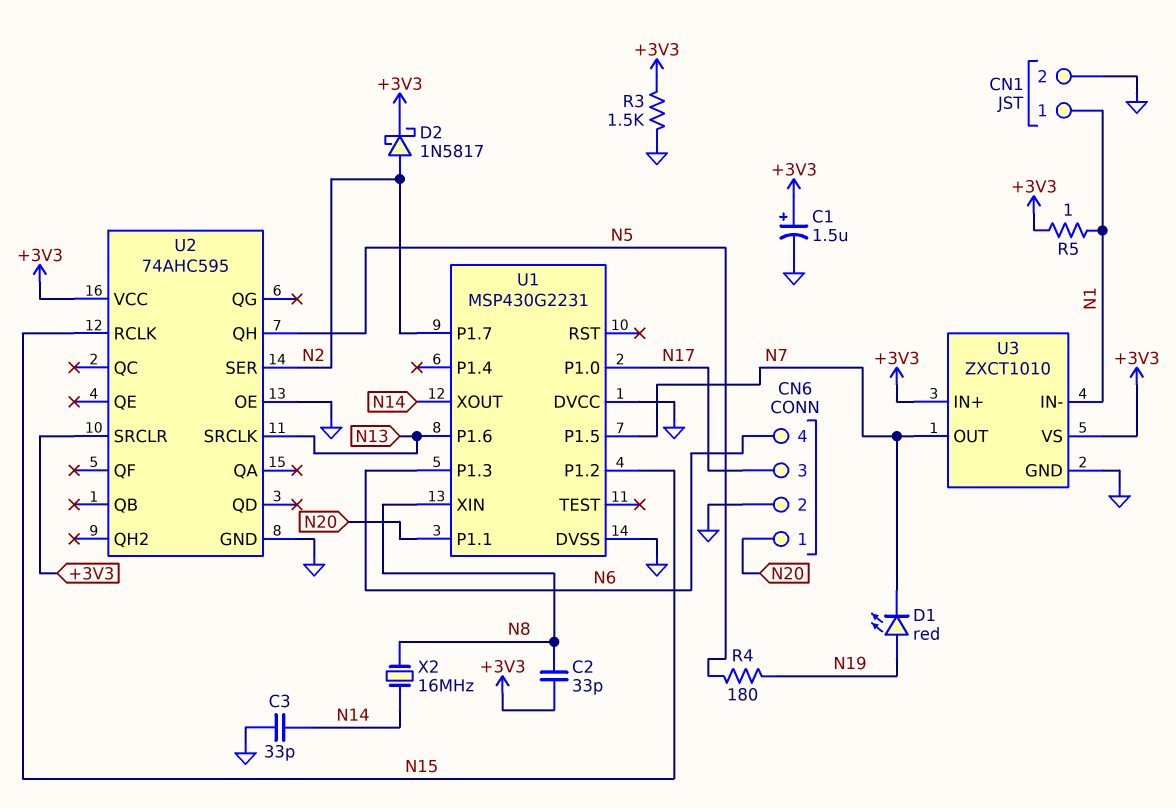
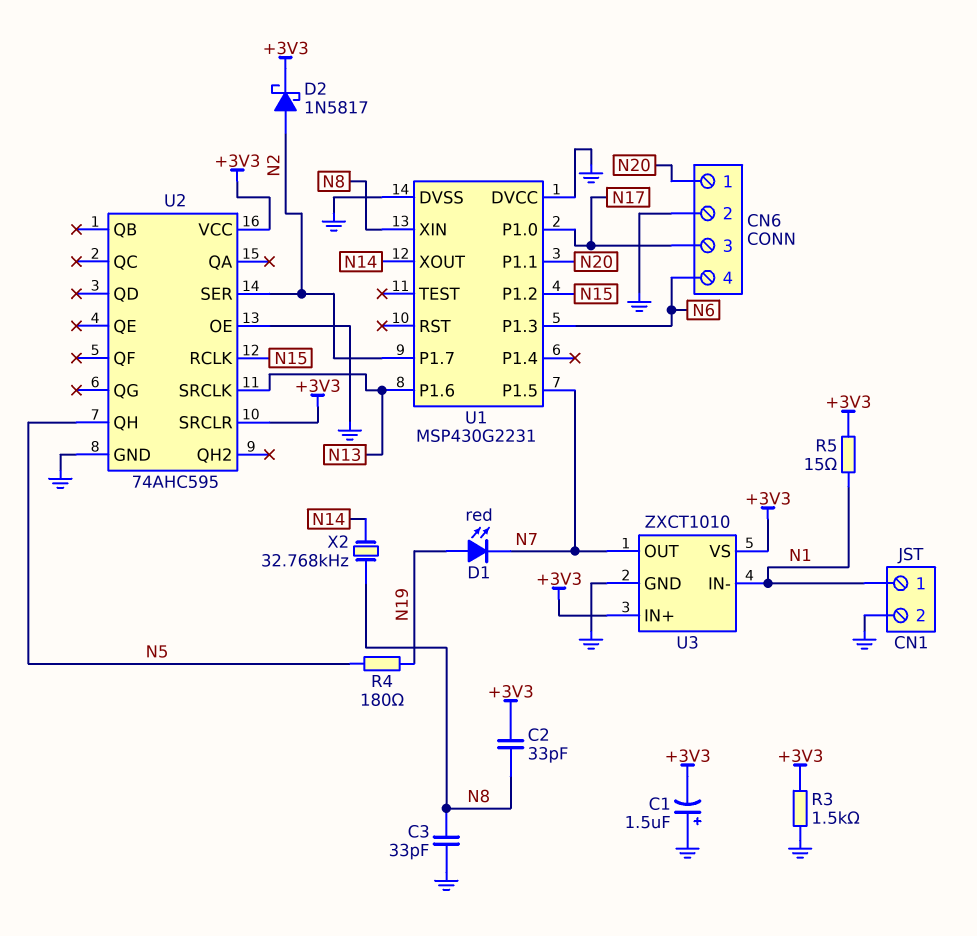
C1: 1.5uF (plus +3V3, minus GND) -> 1.5uF (plus GND, minus +3V3)
C3: 33pF (GND, N14) -> 33pF (GND, N8)
R5: 1 (+3V3, N1) -> 15 (+3V3, N1)
X2: 16MHz (N8, N14) -> 32.768kHz (N8, N14)

